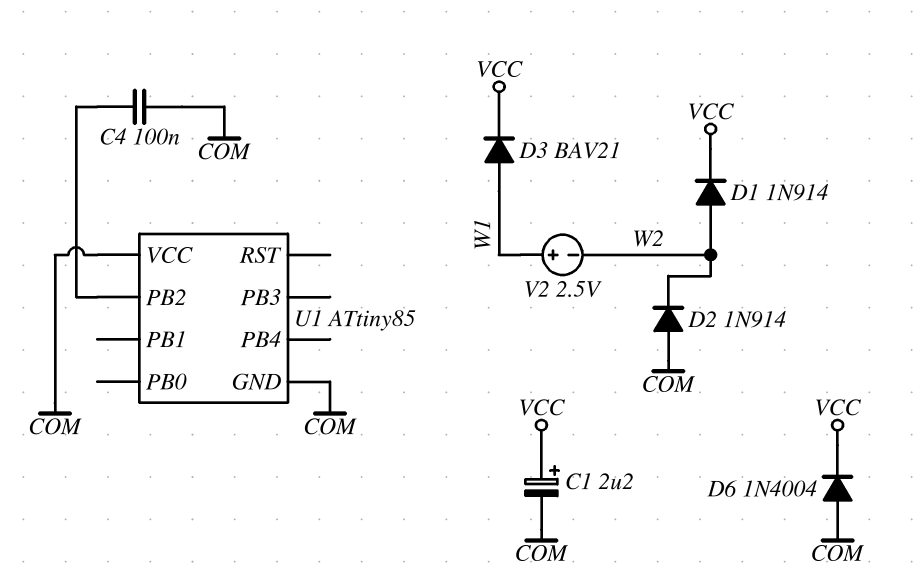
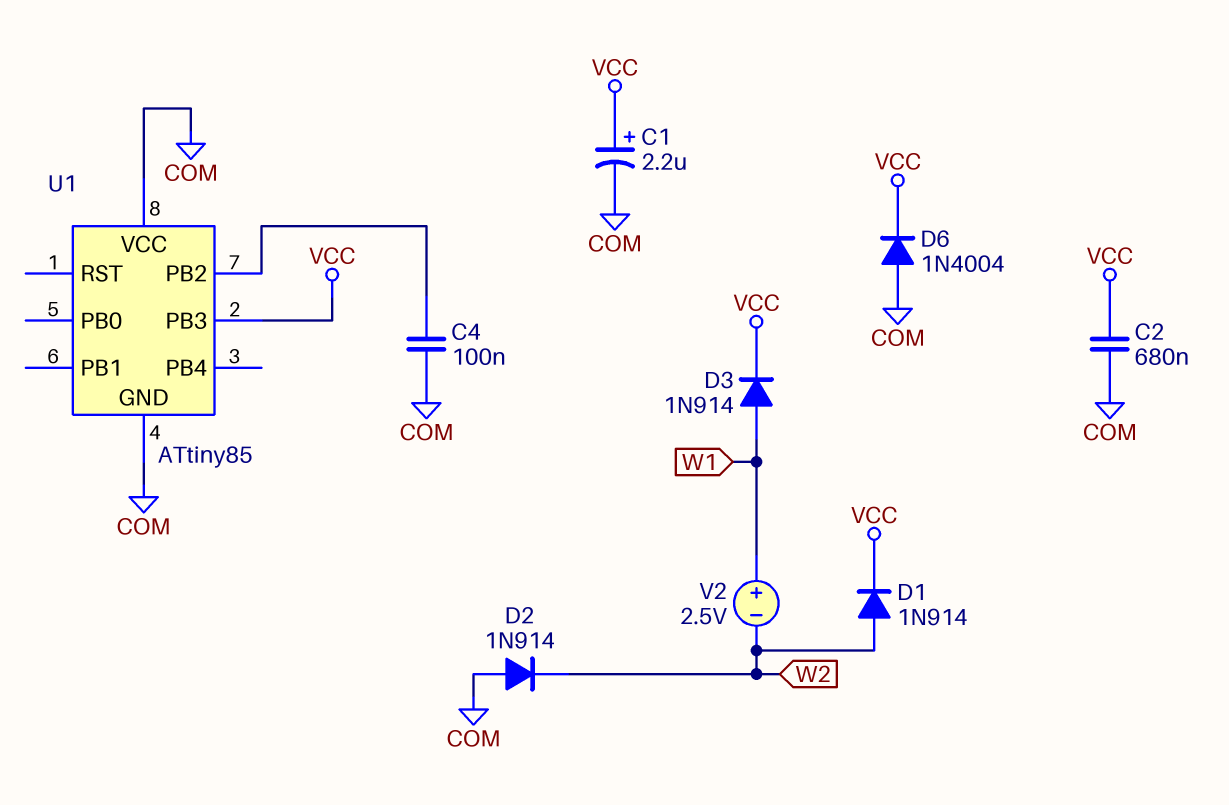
C2: none -> 680nF (COM, VCC)
D3: diode BAV21 (A W1, K VCC) -> diode 1N914 (A W1, K VCC)
U1 pin PB3: none -> VCC

